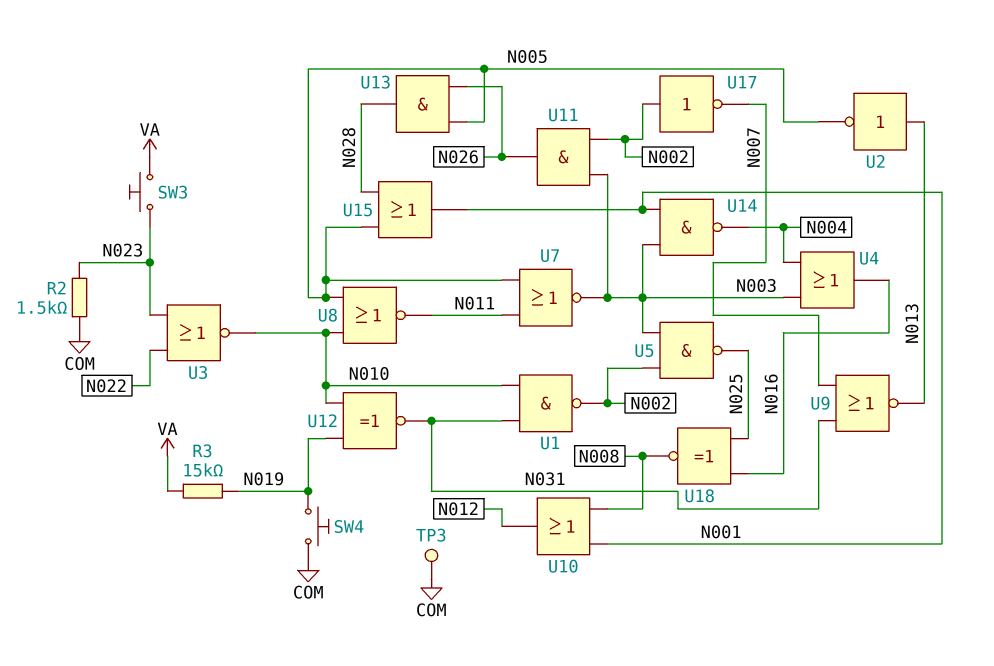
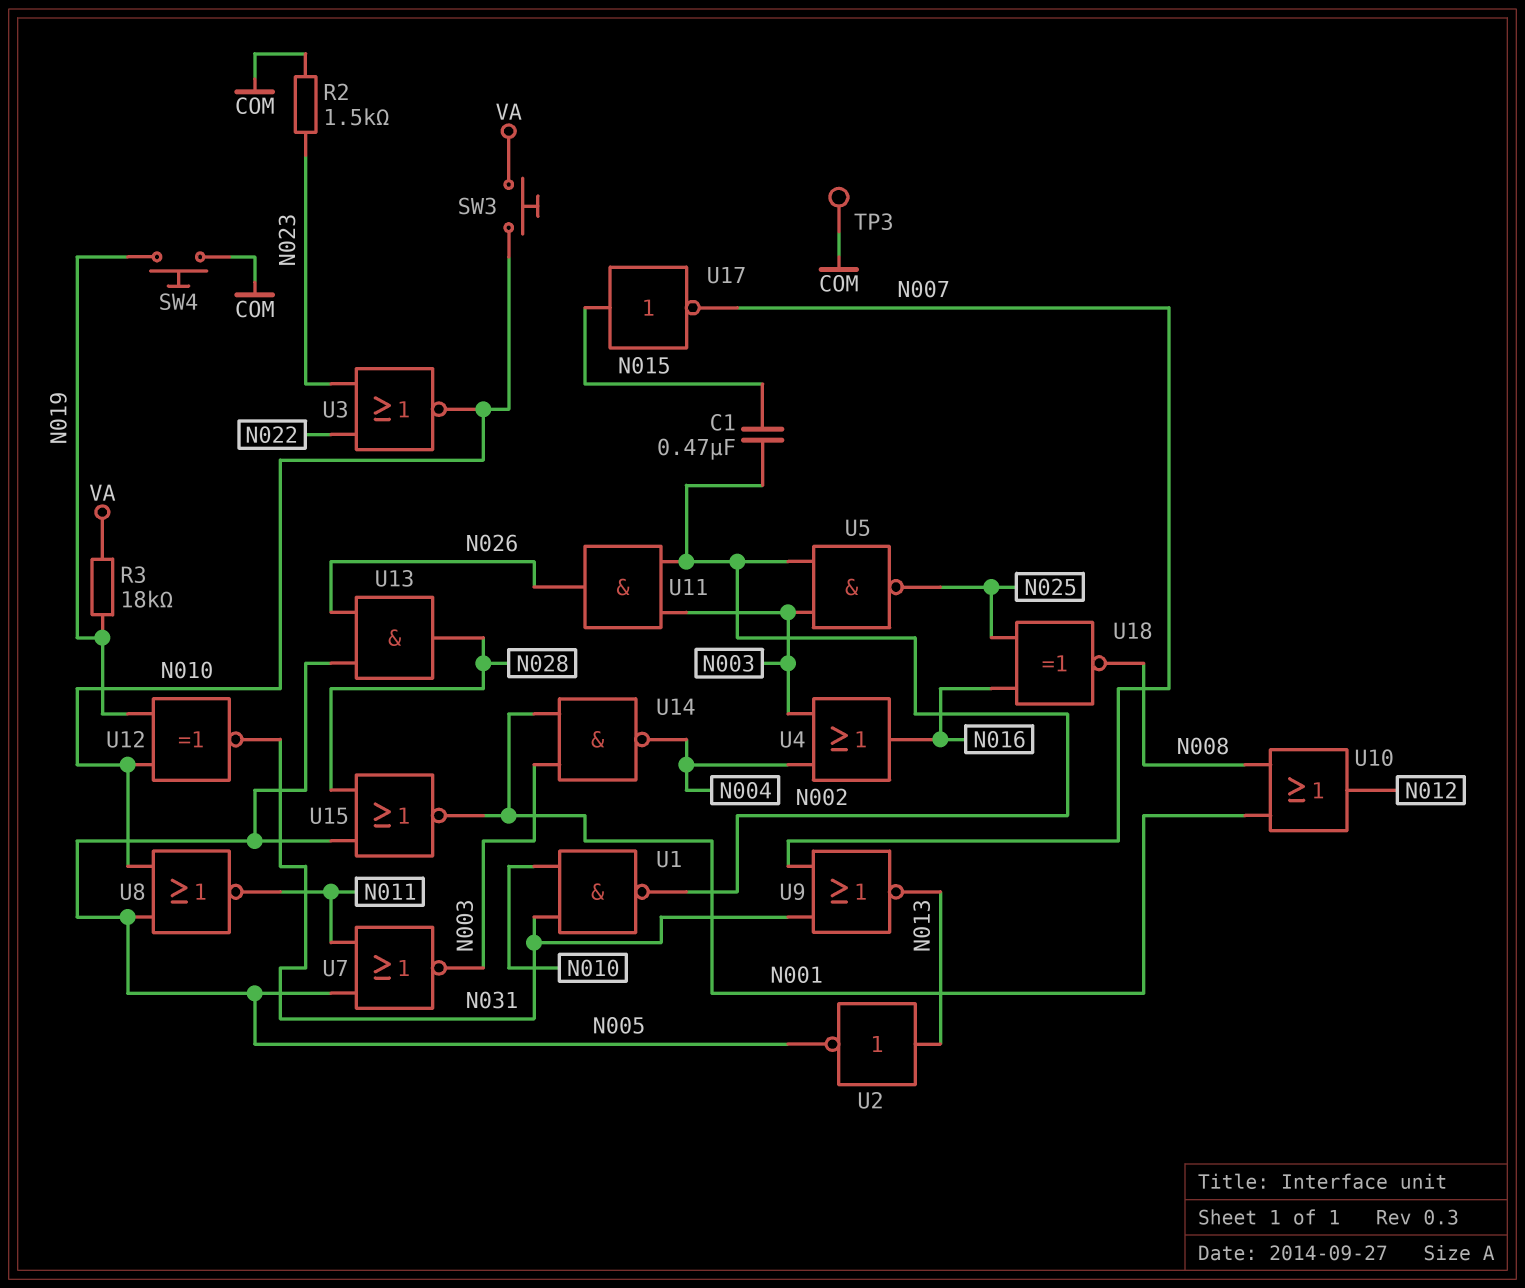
C1: none -> 470nF (N002, N015)
R3: 15k (N019, VA) -> 18k (N019, VA)
SW3: button (N023, VA) -> button (N010, VA)
U15: OR (in N005, in N028, out N001) -> NOR (in N005, in N028, out N001)
U17: NOT (in N002, out N007) -> NOT (in N015, out N007)

